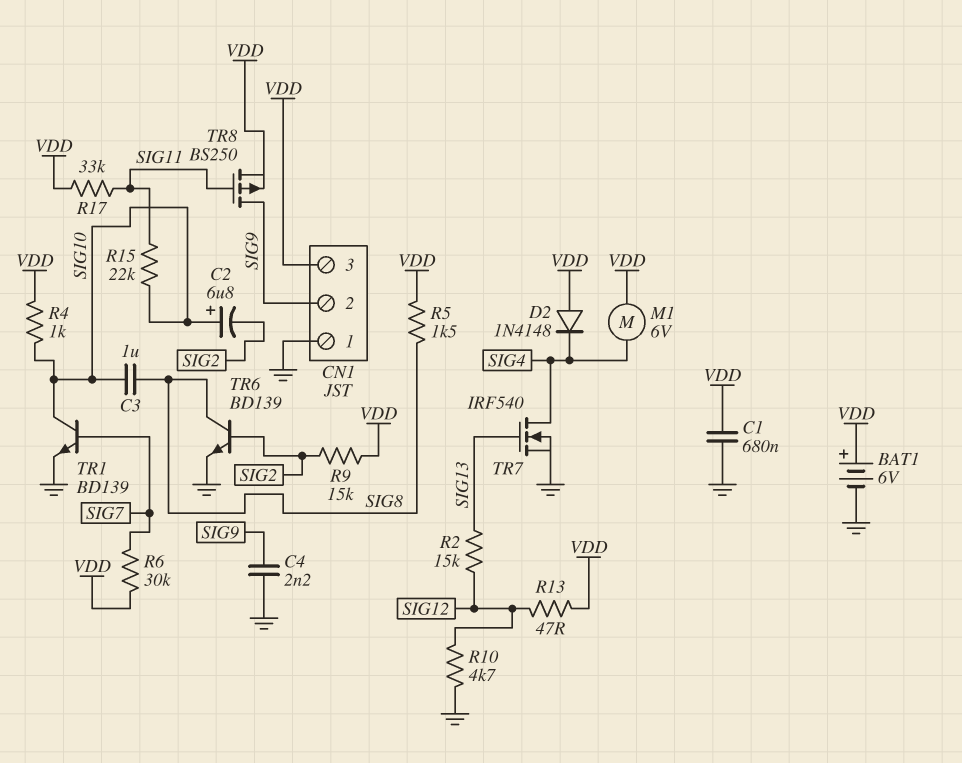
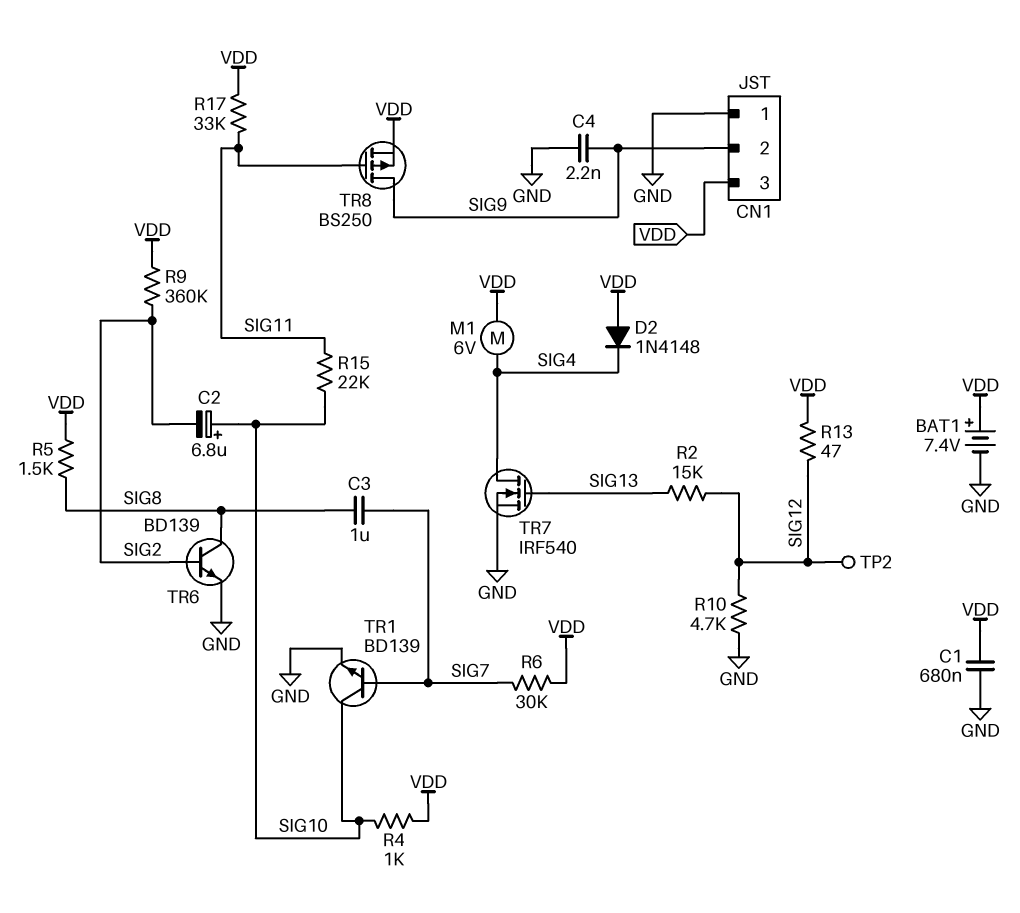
BAT1: 6V (plus VDD, minus GND) -> 7.4V (plus VDD, minus GND)
C3: 1uF (SIG8, SIG10) -> 1uF (SIG7, SIG8)
R9: 15k (SIG2, VDD) -> 360k (SIG2, VDD)
TP2: none -> test point (SIG12)

